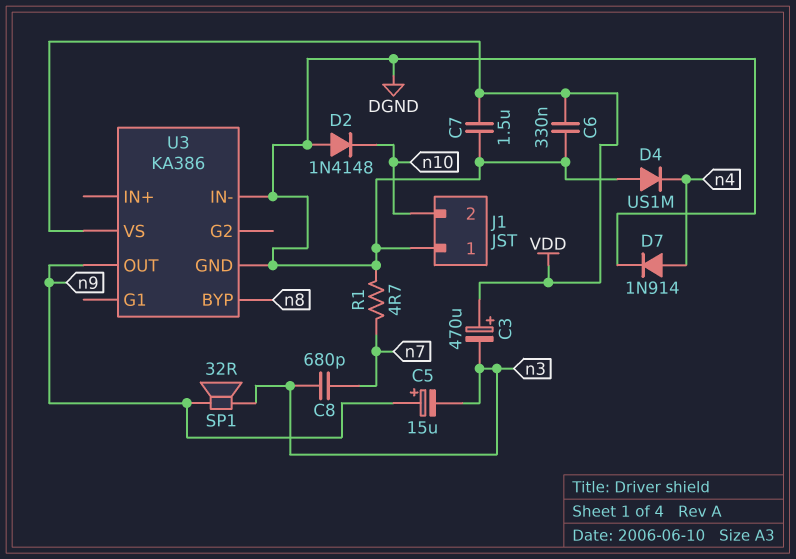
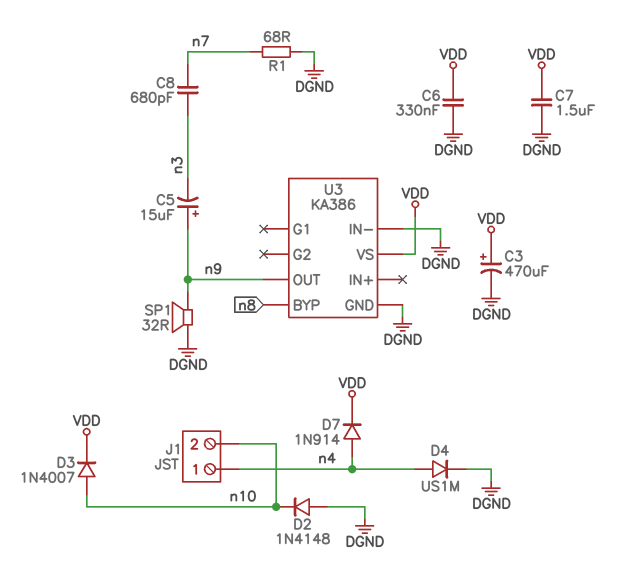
C3: 470uF (plus VDD, minus n3) -> 470uF (plus VDD, minus DGND)
D3: none -> diode 1N4007 (A n10, K VDD)
D4: diode US1M (A DGND, K n4) -> diode US1M (A n4, K DGND)
D7: diode 1N914 (A n4, K DGND) -> diode 1N914 (A n4, K VDD)
J1 pin 1: DGND -> n4
R1: 4.7 (DGND, n7) -> 68 (DGND, n7)
SP1: speaker 32R (n3, n9) -> speaker 32R (DGND, n9)

